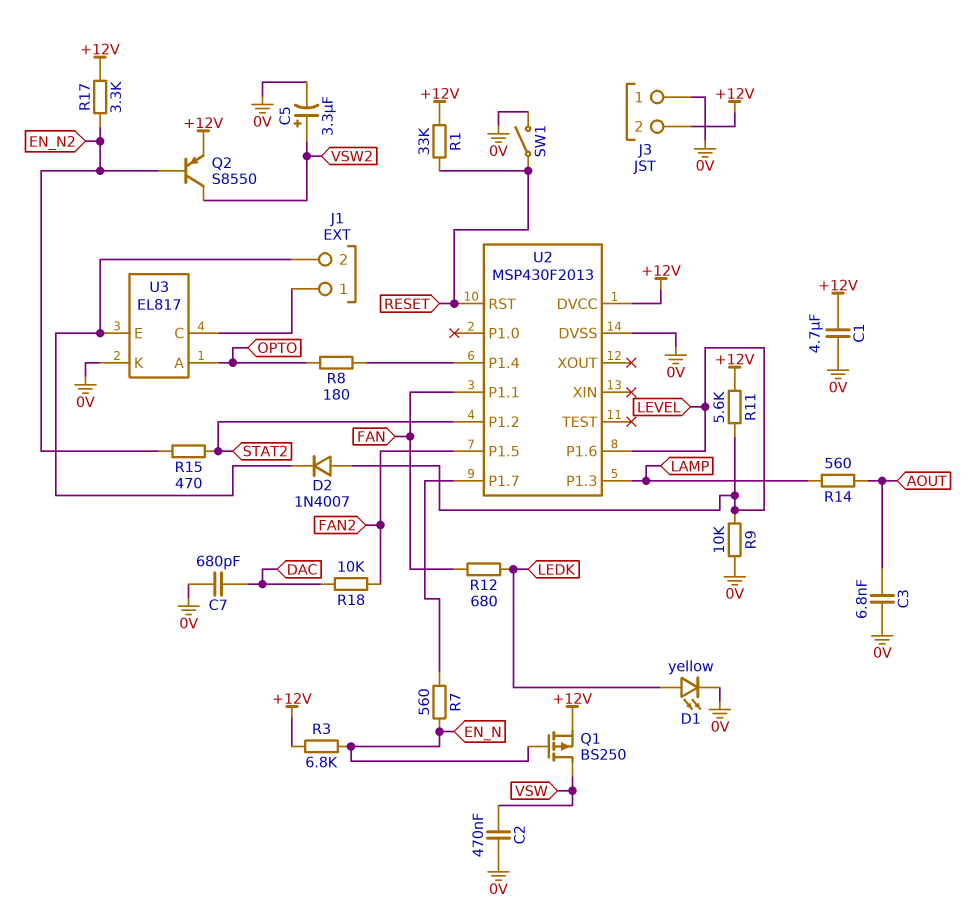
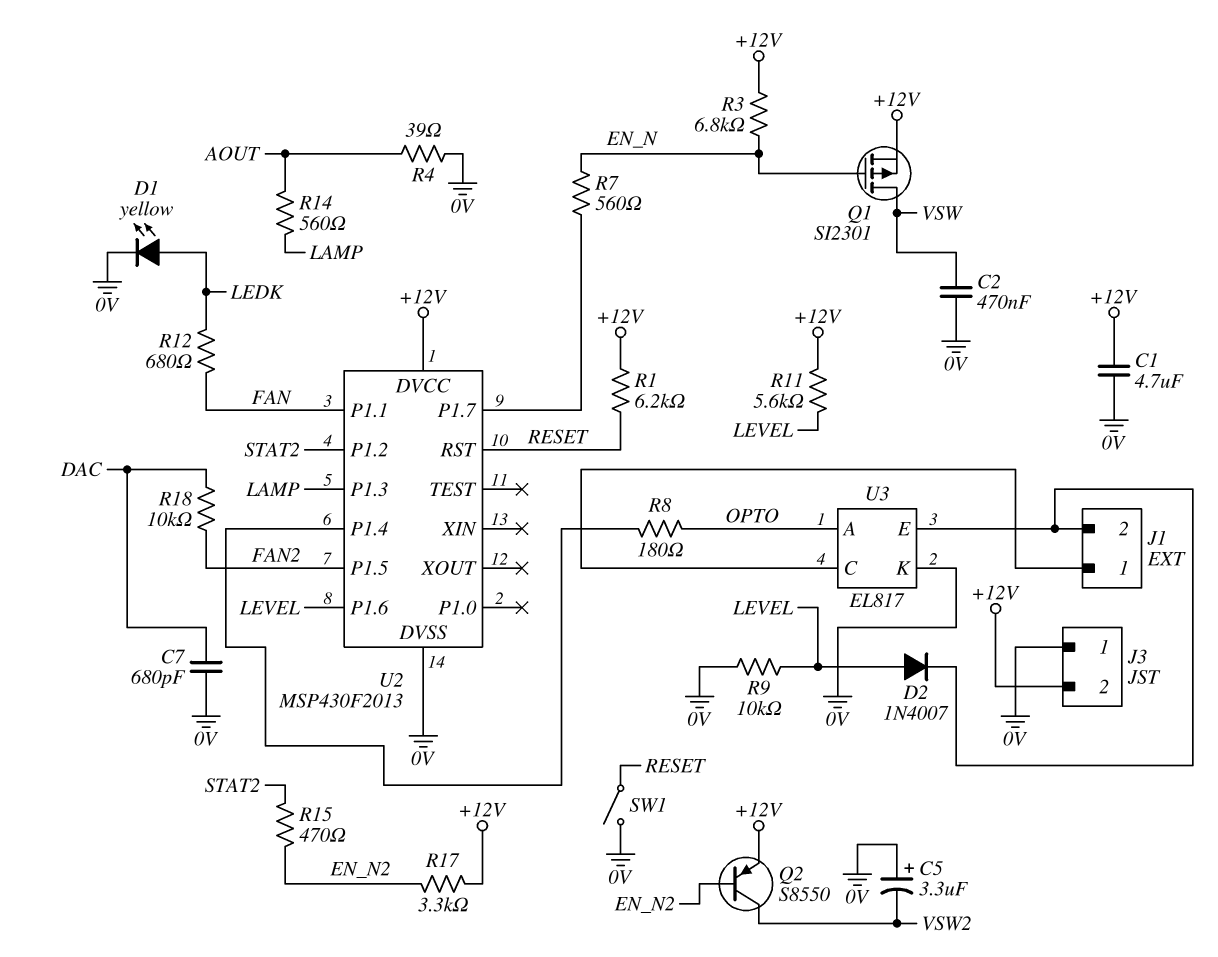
C3: 6.8nF (0V, AOUT) -> none
C5: 3.3uF (plus VSW2, minus 0V) -> 3.3uF (plus 0V, minus VSW2)
Q1: PMOS BS250 (G EN_N, D VSW, S +12V) -> PMOS SI2301 (G EN_N, D VSW, S +12V)
R1: 33k (+12V, RESET) -> 6.2k (+12V, RESET)
R4: none -> 39 (0V, AOUT)

